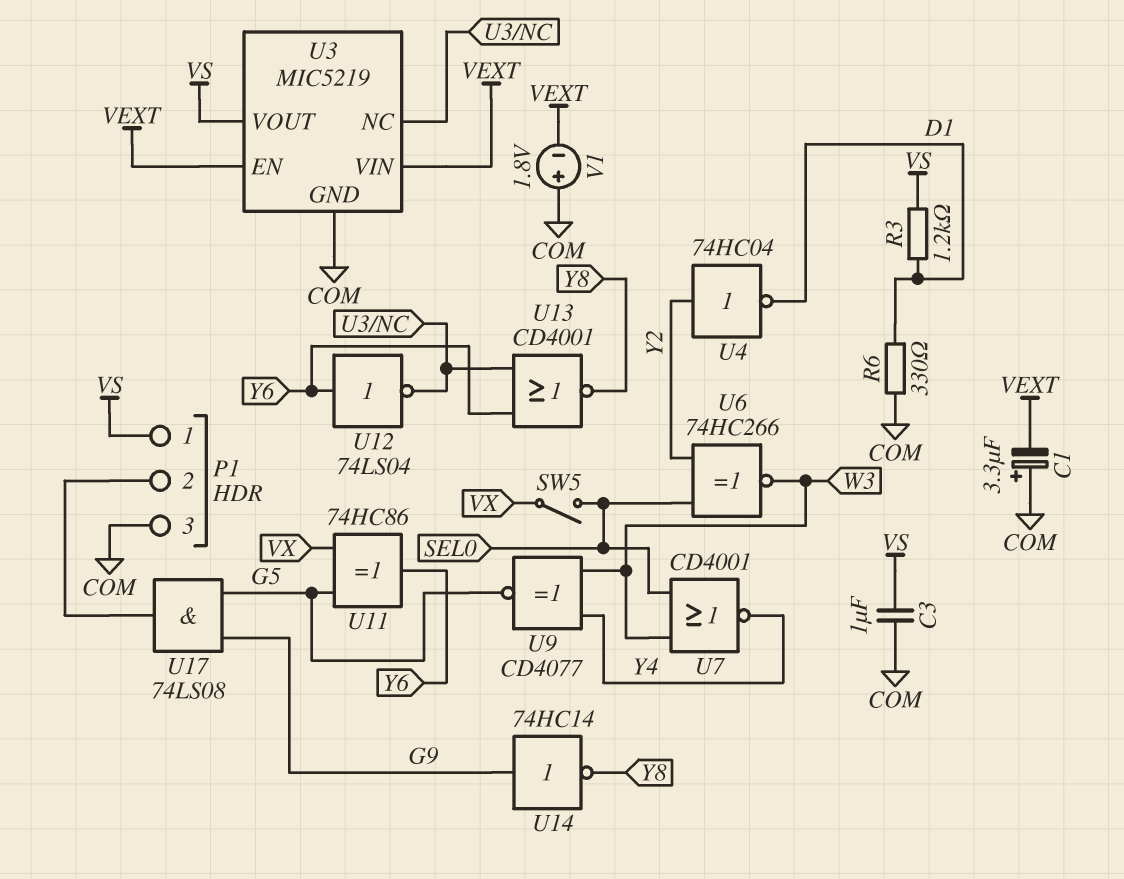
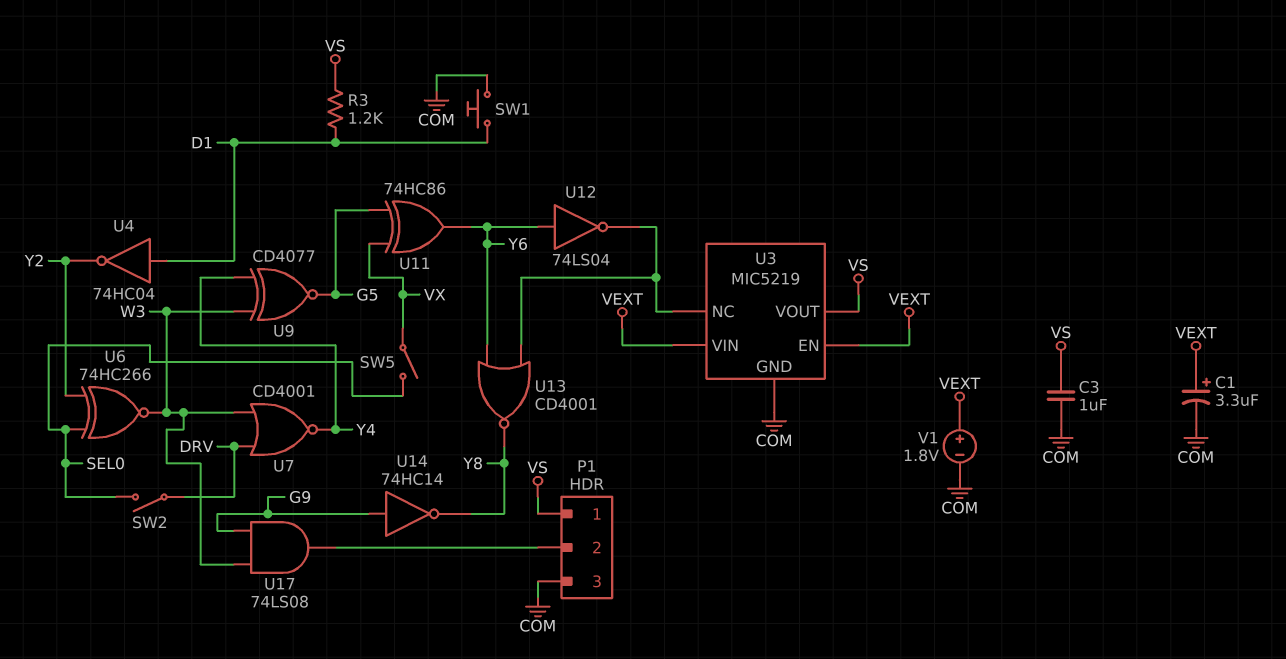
C1: 3.3uF (plus COM, minus VEXT) -> 3.3uF (plus VEXT, minus COM)
R6: 330 (COM, D1) -> none
SW1: none -> button (COM, D1)
SW2: none -> switch (DRV, SEL0)
U4: NOT 74HC04 (in Y2, out D1) -> NOT 74HC04 (in D1, out Y2)
U7: NOR CD4001 (in SEL0, in W3, out Y4) -> NOR CD4001 (in DRV, in W3, out Y4)
U17: AND 74LS08 (in G5, in G9, out P1/2) -> AND 74LS08 (in G9, in W3, out P1/2)
V1: 1.8V (plus COM, minus VEXT) -> 1.8V (plus VEXT, minus COM)

